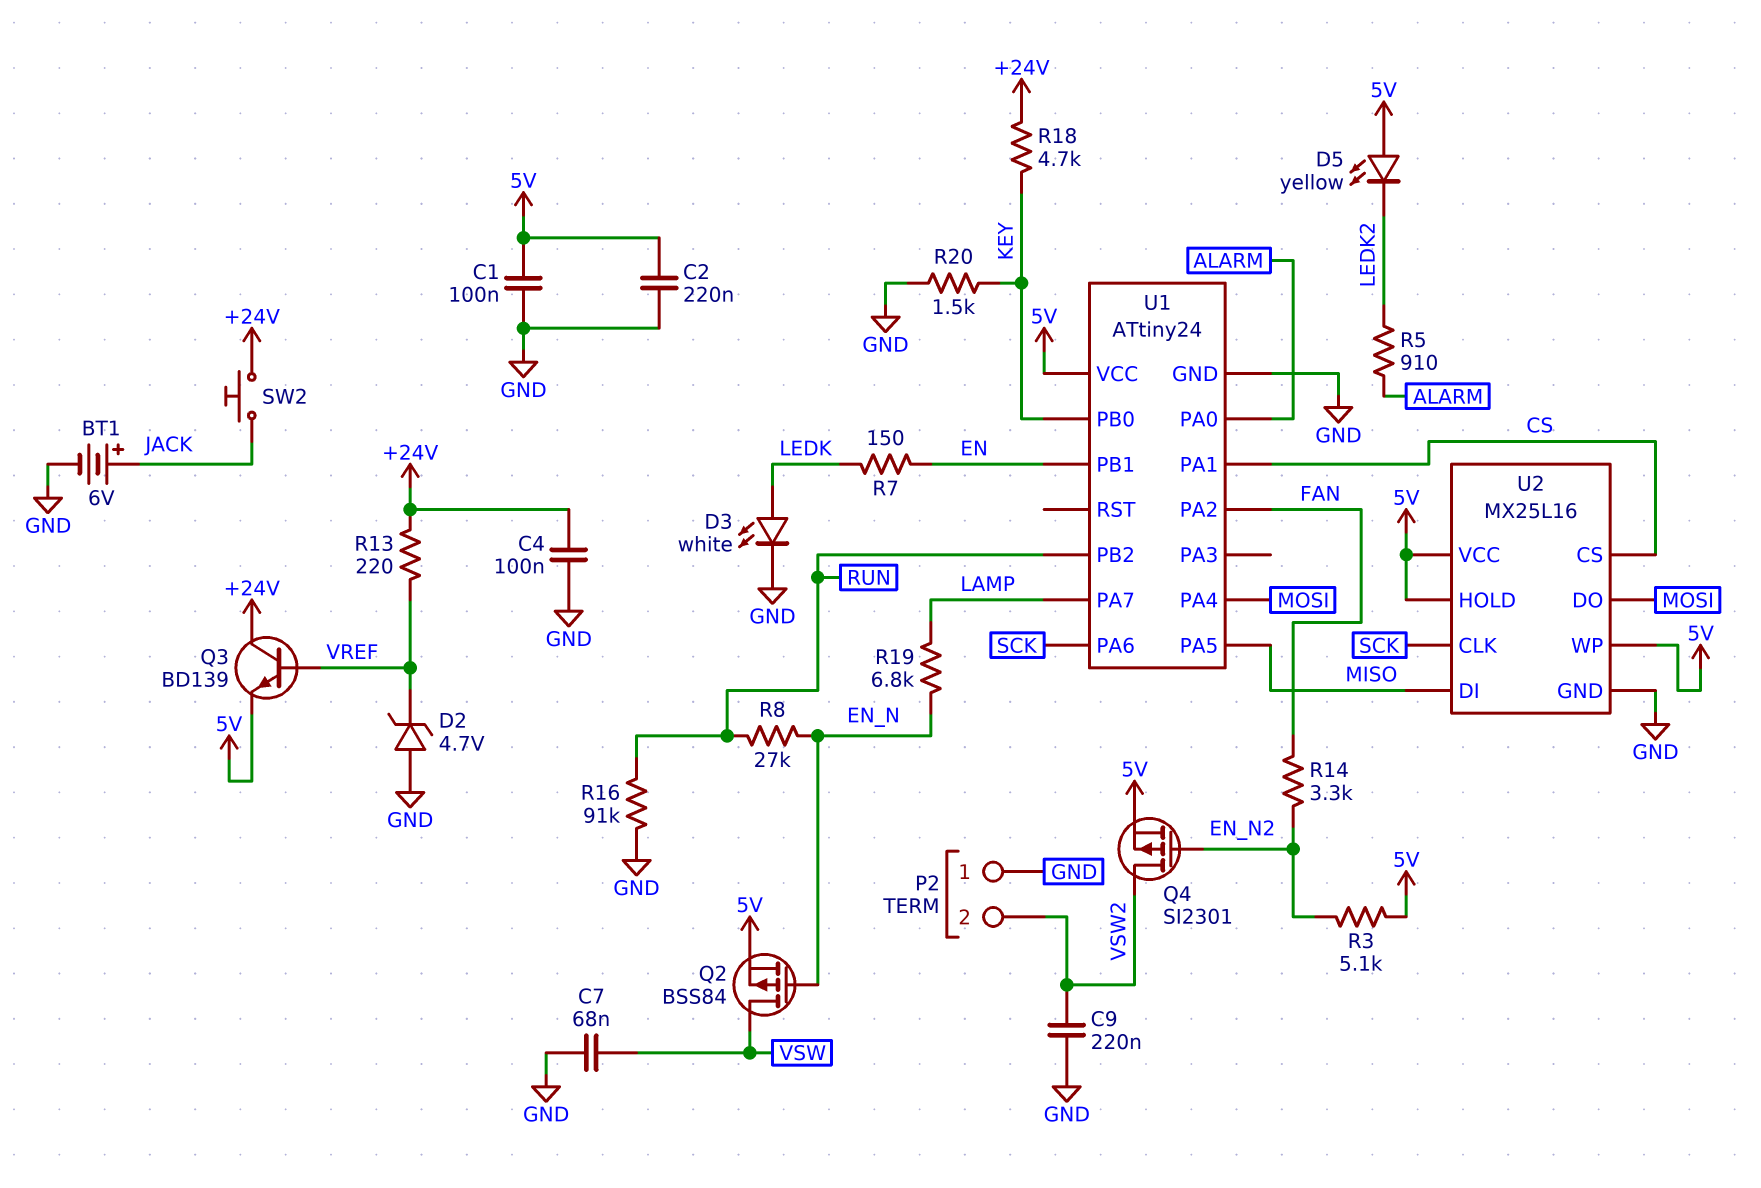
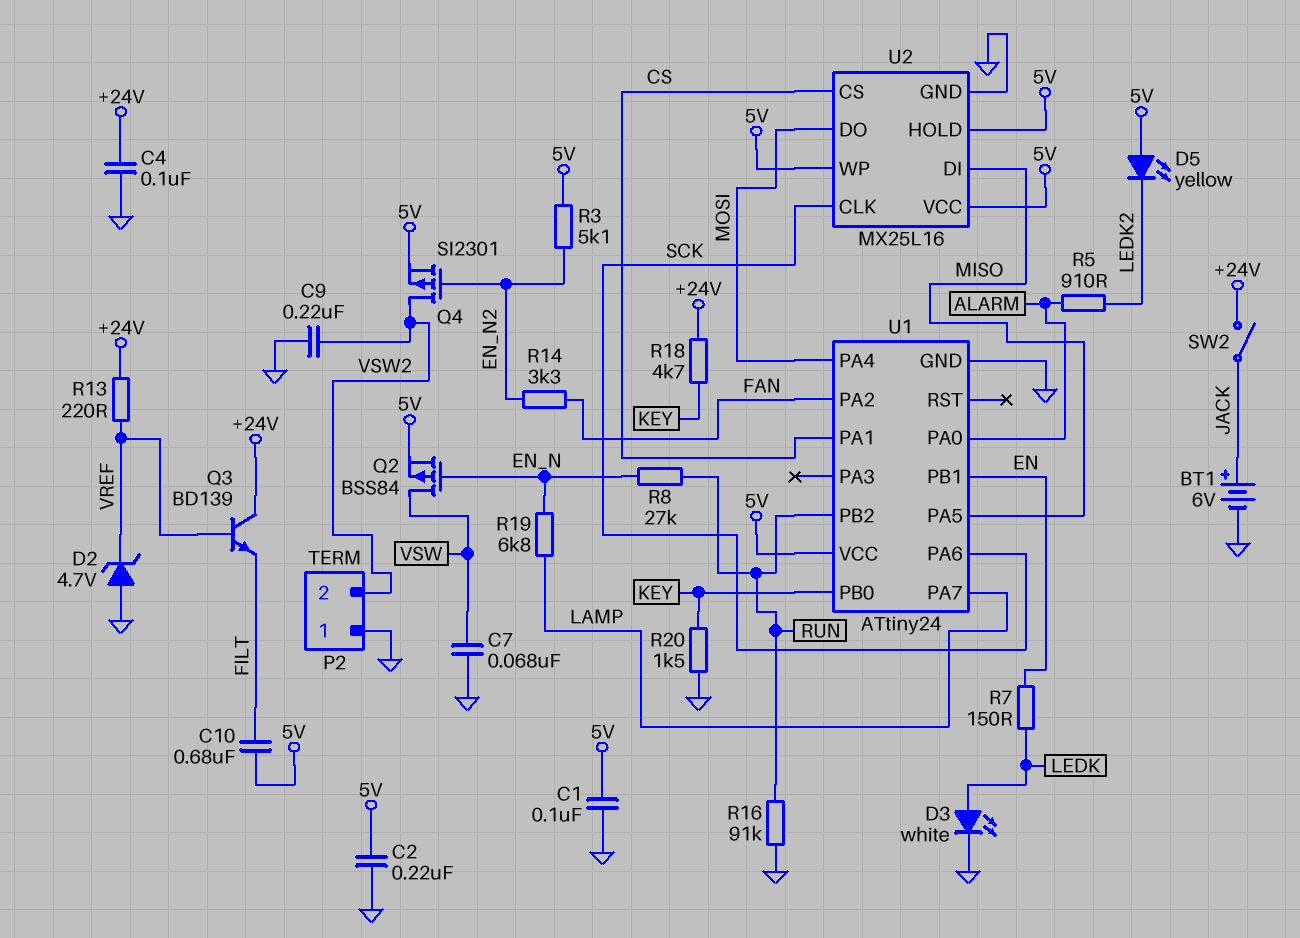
C10: none -> 680nF (5V, FILT)
Q3: NPN BD139 (B VREF, C +24V, E 5V) -> NPN BD139 (B VREF, C +24V, E FILT)
SW2: button (+24V, JACK) -> switch (+24V, JACK)

